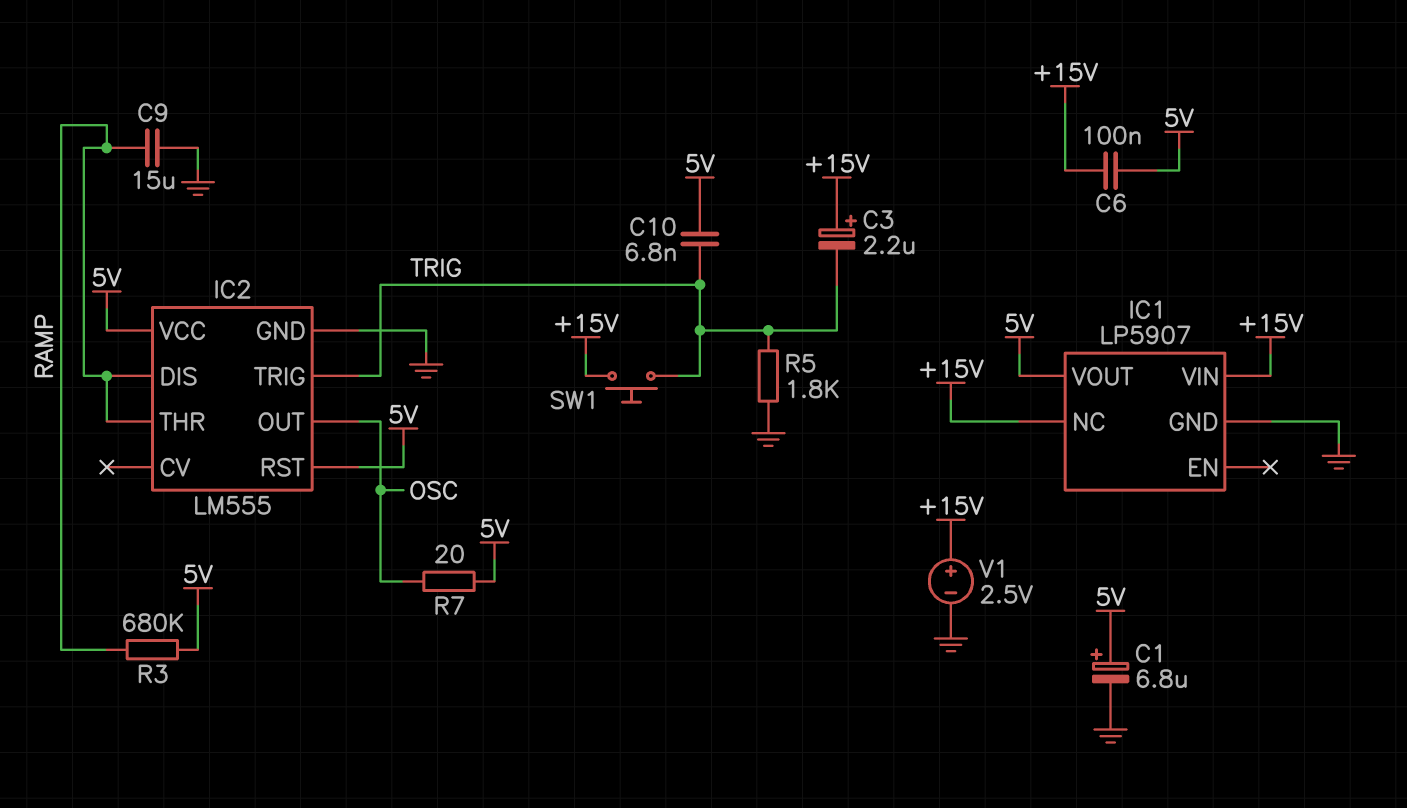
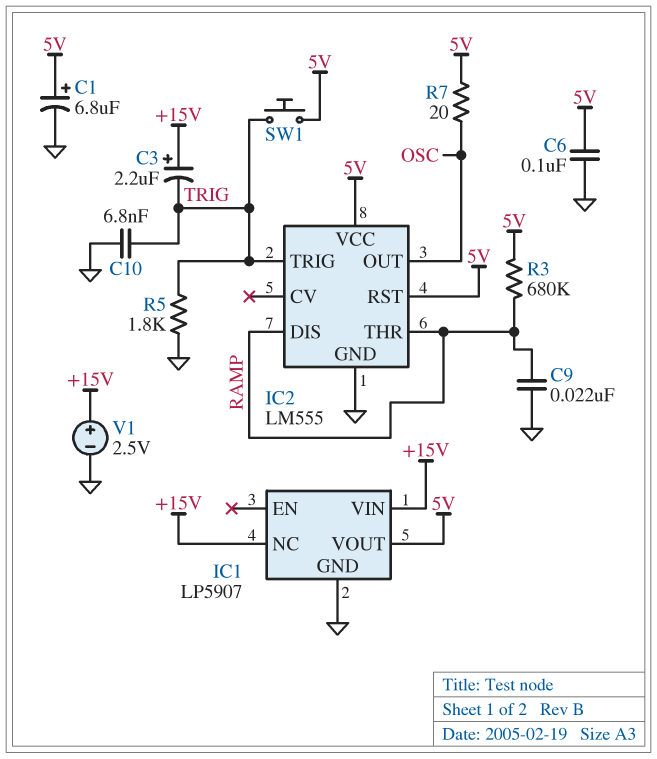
C6: 100nF (+15V, 5V) -> 100nF (5V, GND)
C9: 15uF (GND, RAMP) -> 22nF (GND, RAMP)
C10: 6.8nF (5V, TRIG) -> 6.8nF (GND, TRIG)
SW1: button (+15V, TRIG) -> button (5V, TRIG)

